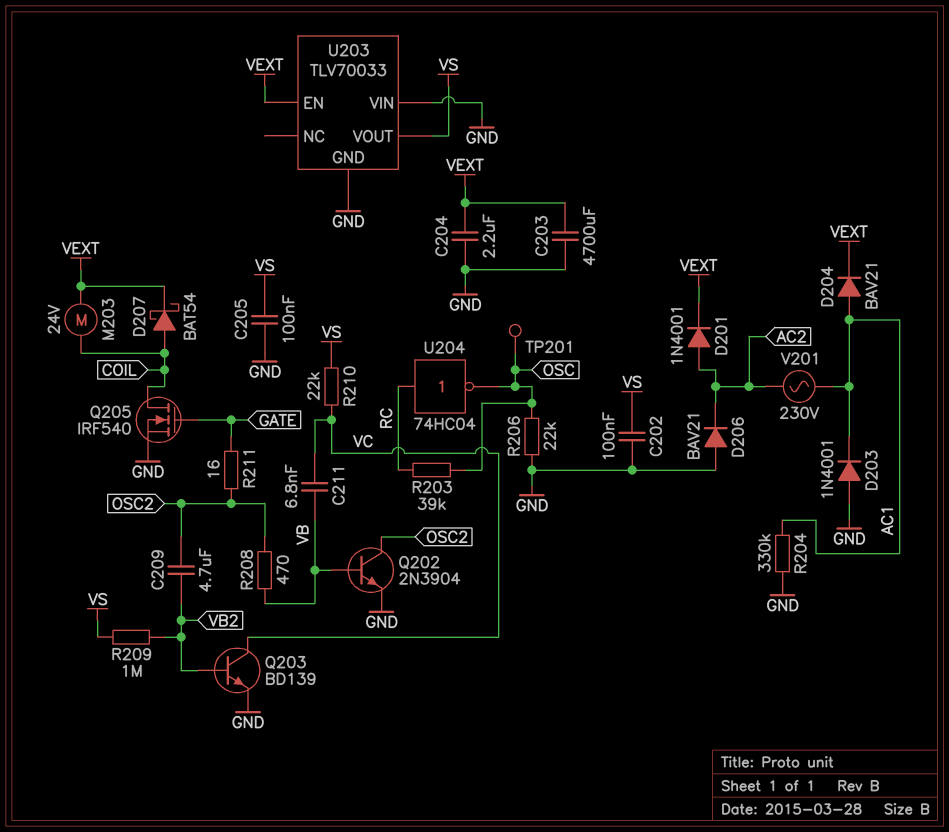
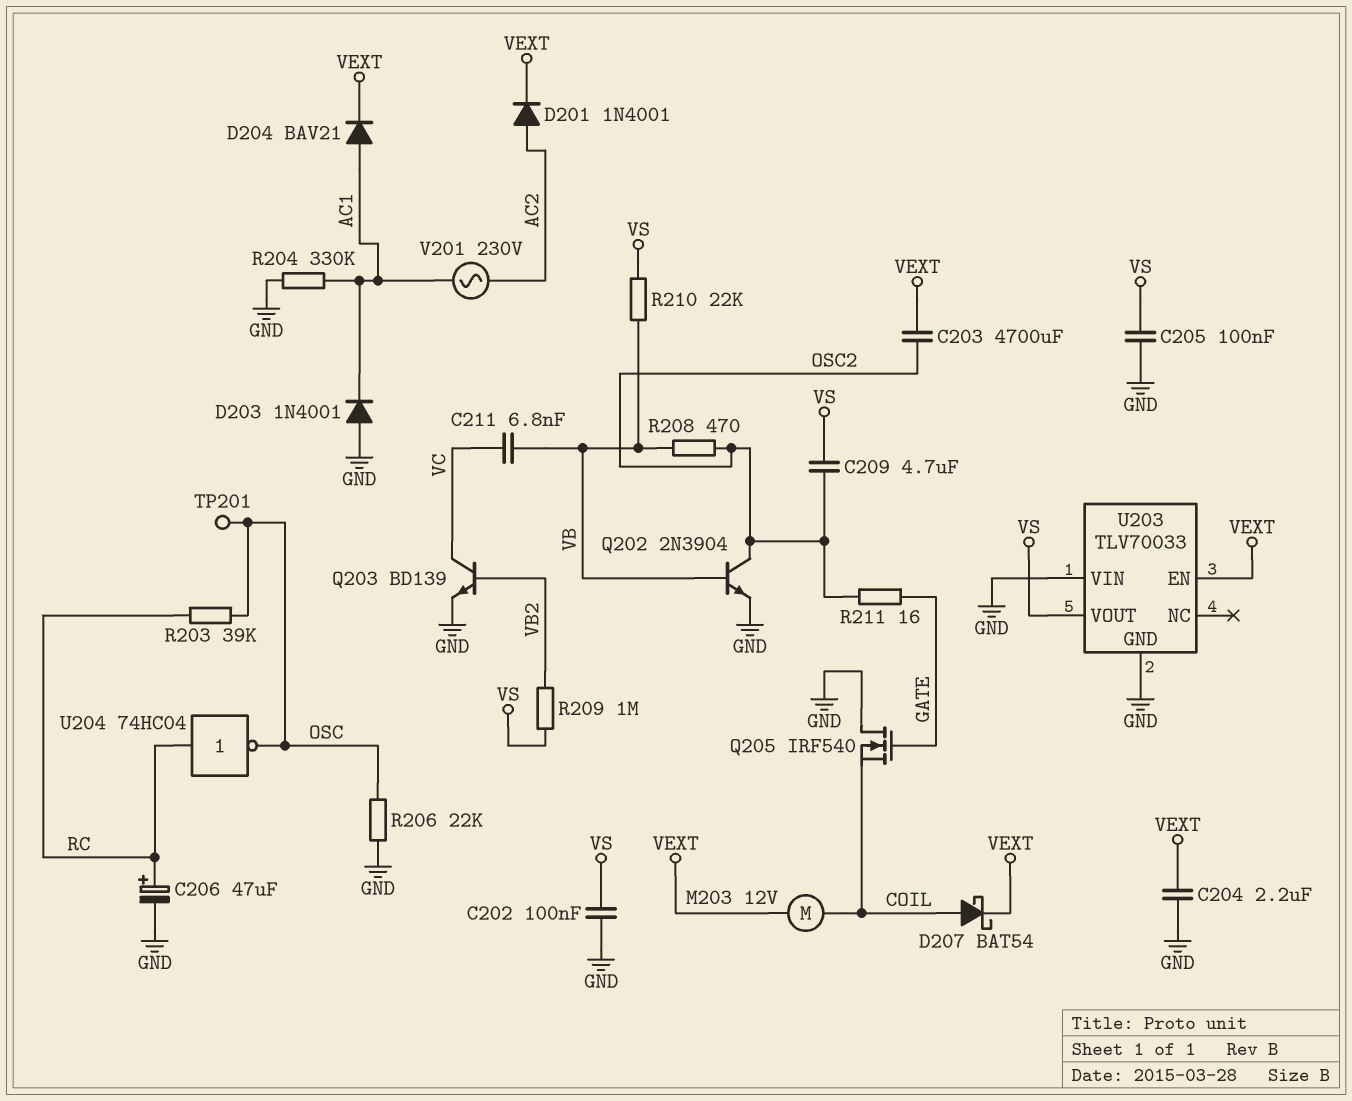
C203: 4700uF (GND, VEXT) -> 4700uF (OSC2, VEXT)
C206: none -> 47uF (plus RC, minus GND)
C209: 4.7uF (OSC2, VB2) -> 4.7uF (OSC2, VS)
D206: diode BAV21 (A GND, K AC2) -> none
M203: motor 24V (COIL, VEXT) -> motor 12V (COIL, VEXT)
Q205: NMOS IRF540 (G GATE, D COIL, S GND) -> NMOS IRF540 (G GATE, D GND, S COIL)
R210: 22k (VC, VS) -> 22k (VB, VS)

